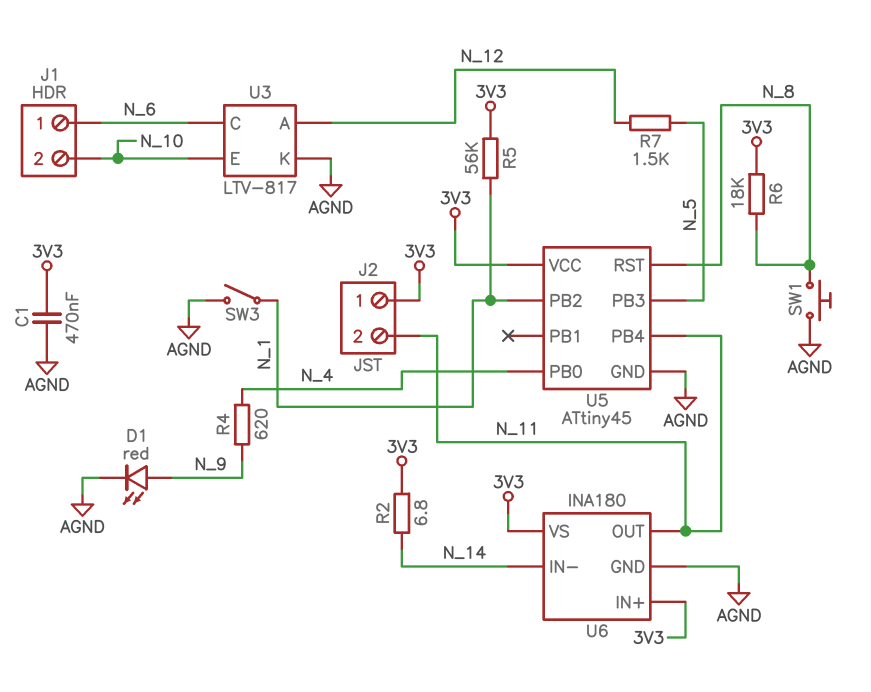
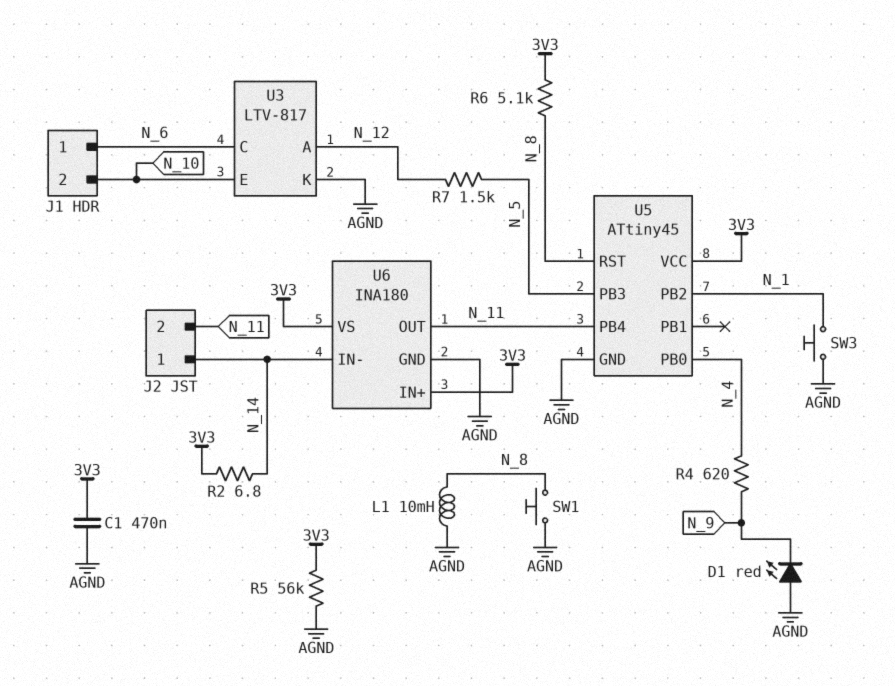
D1: LED red (A N_9, K AGND) -> LED red (A AGND, K N_9)
J2 pin 1: 3V3 -> N_14
L1: none -> 10mH (AGND, N_8)
R5: 56k (3V3, N_1) -> 56k (3V3, AGND)
R6: 18k (3V3, N_8) -> 5.1k (3V3, N_8)
SW3: switch (AGND, N_1) -> button (AGND, N_1)

